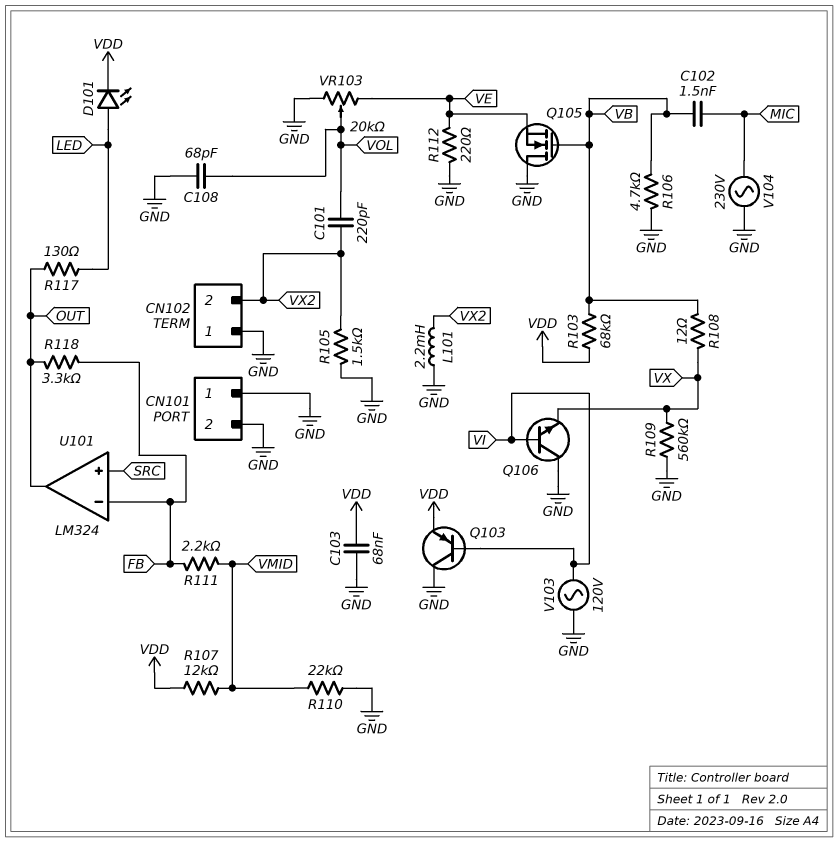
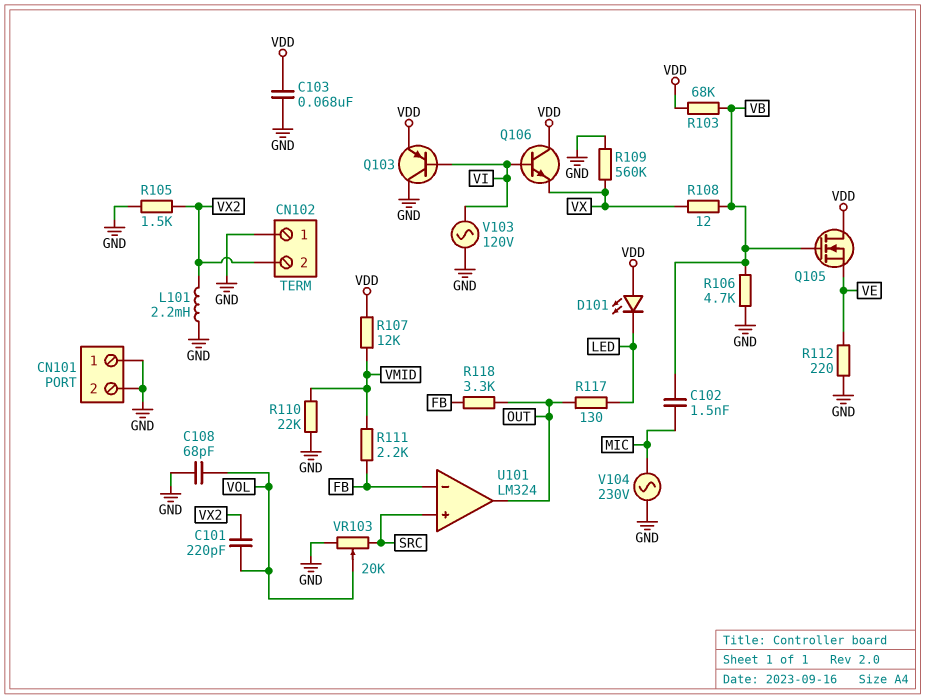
D101: LED (A LED, K VDD) -> LED (A VDD, K LED)
Q105: NMOS (G VB, D GND, S VE) -> NMOS (G VB, D VDD, S VE)
Q106: NPN (B VI, C GND, E VX) -> NPN (B VI, C VDD, E VX)
VR103: 20k (GND, VE, wiper VOL) -> 20k (GND, SRC, wiper VOL)

